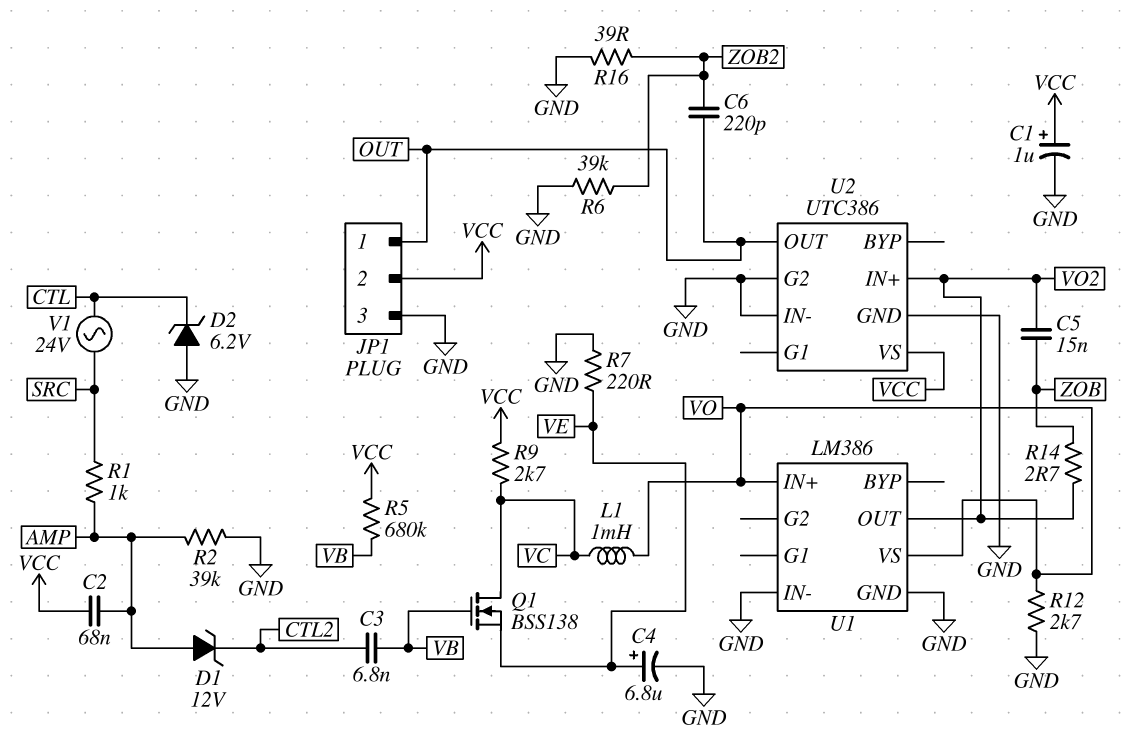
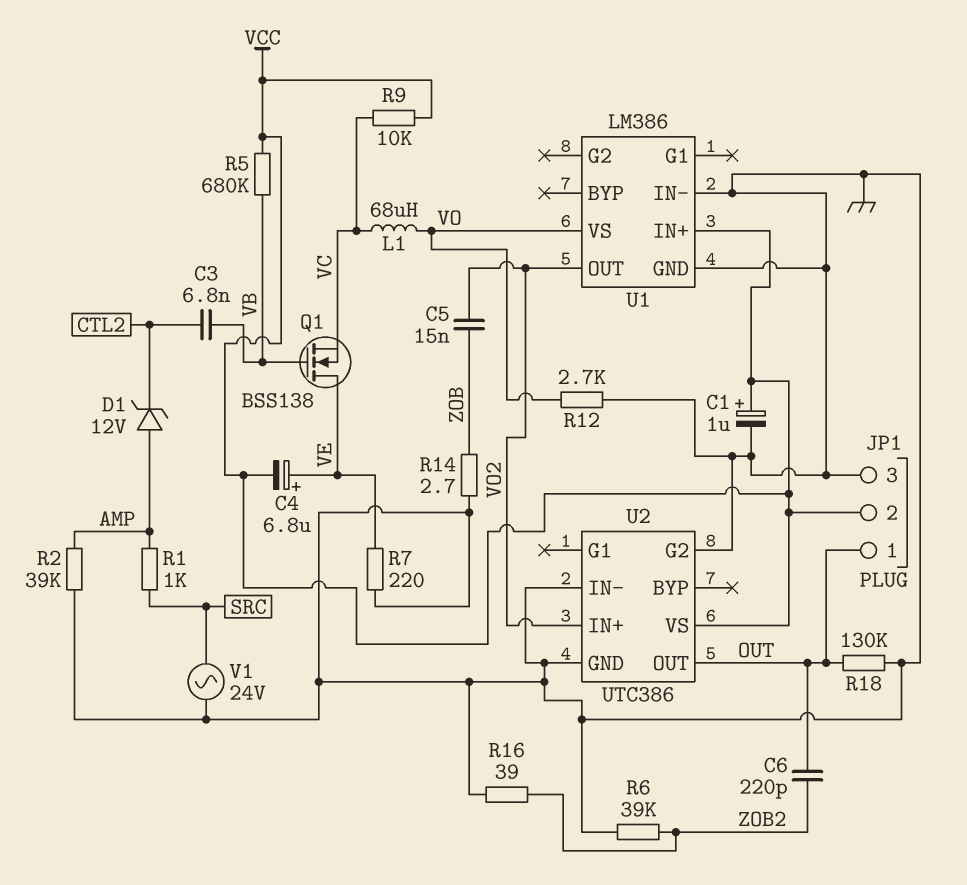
C2: 68nF (AMP, VCC) -> none
C4: 6.8uF (plus VE, minus GND) -> 6.8uF (plus VE, minus VCC)
D2: zener 6.2V (A GND, K CTL) -> none
L1: 1mH (VC, VO) -> 68uH (VC, VO)
Q1: NMOS BSS138 (G VB, D VC, S VE) -> NMOS BSS138 (G VB, D VE, S VC)
R9: 2.7k (VC, VCC) -> 10k (VC, VCC)
R14: 2.7 (VO2, ZOB) -> 2.7 (GND, ZOB)
R18: none -> 130k (GND, OUT)
U1 pin IN+: VO -> VCC
V1: AC 24V (CTL, SRC) -> AC 24V (GND, SRC)

